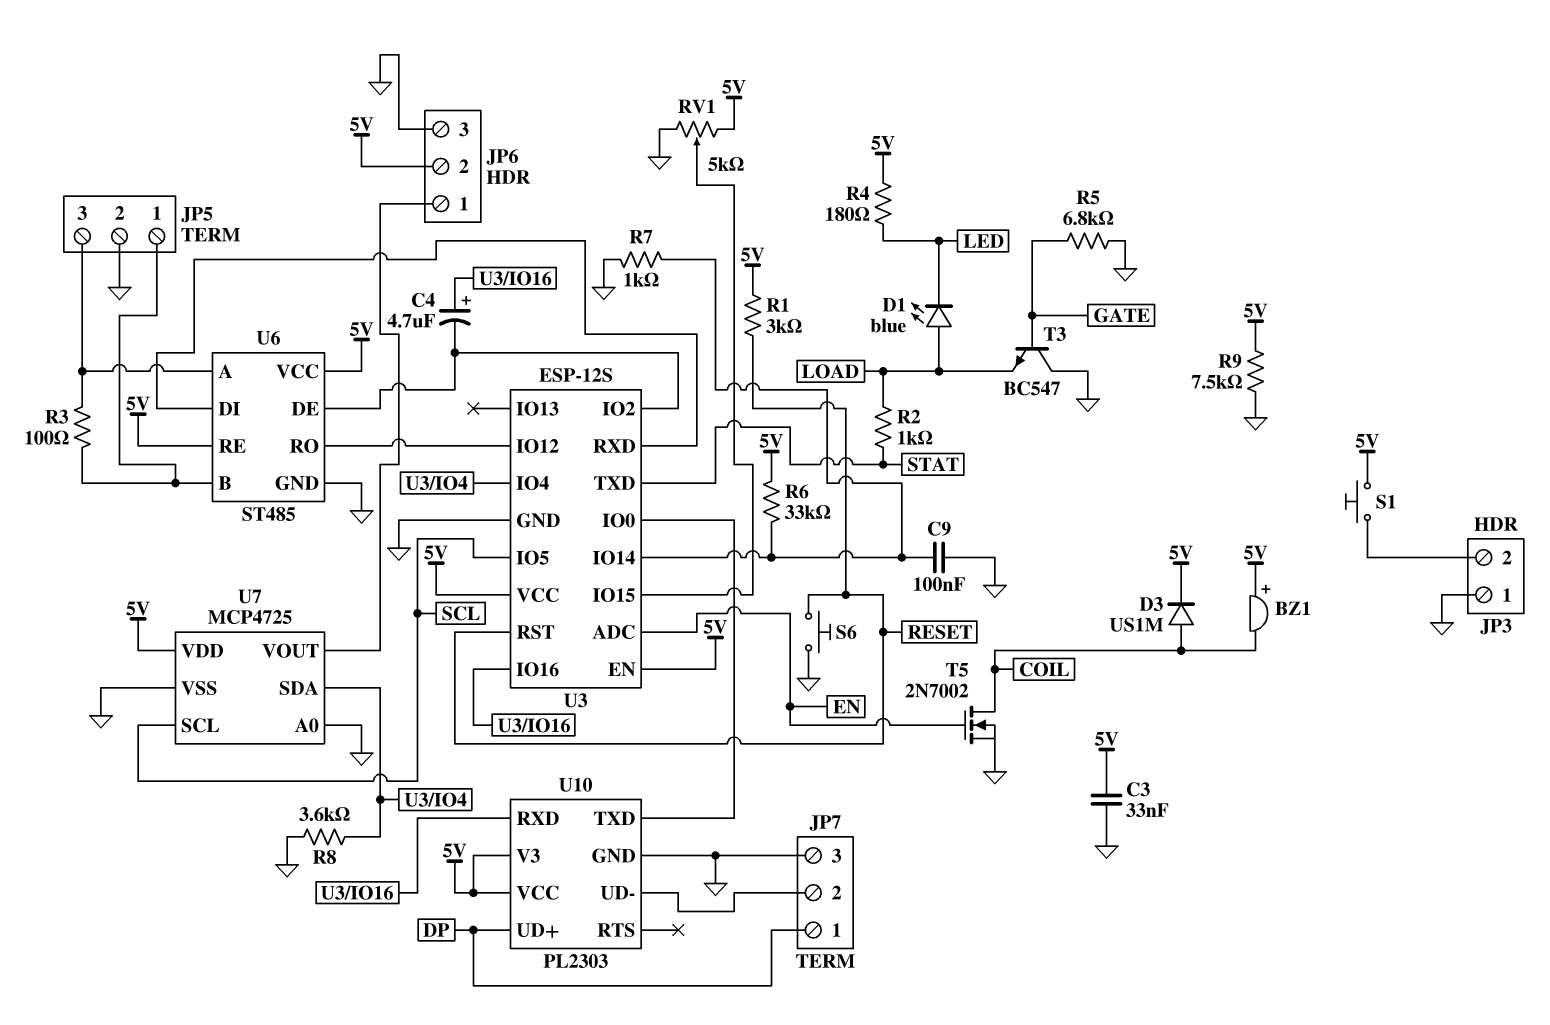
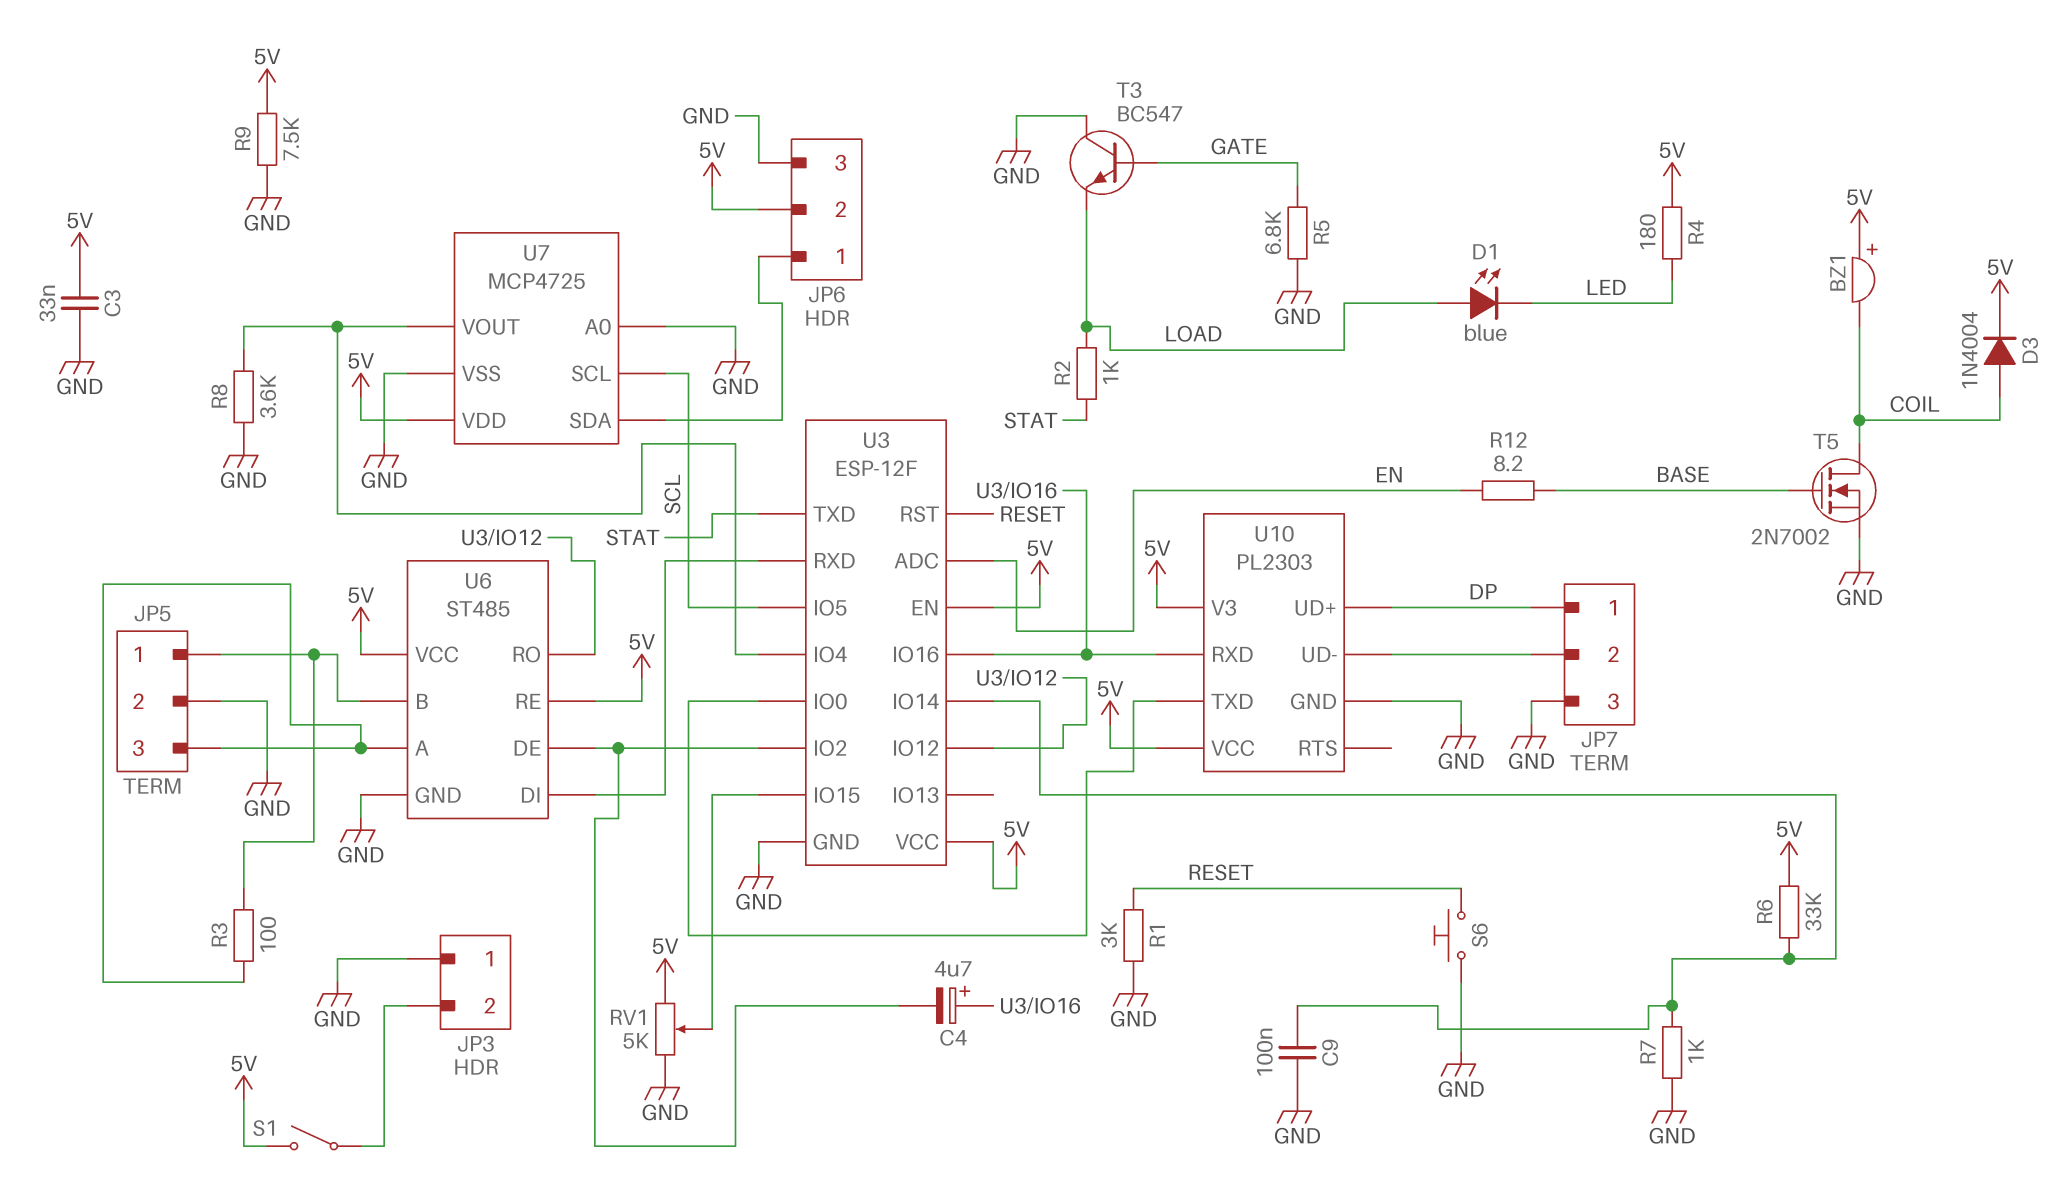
D3: diode US1M (A COIL, K 5V) -> diode 1N4004 (A COIL, K 5V)
R1: 3k (5V, RESET) -> 3k (GND, RESET)
R12: none -> 8.2 (BASE, EN)
S1: button (5V, JP3/2) -> switch (5V, JP3/2)
T5: NMOS 2N7002 (G EN, D COIL, S GND) -> NMOS 2N7002 (G BASE, D COIL, S GND)
U3: ESP-12S -> ESP-12F
U7 pin SDA: U3/IO4 -> JP6/1
U7 pin VOUT: JP6/1 -> U3/IO4

